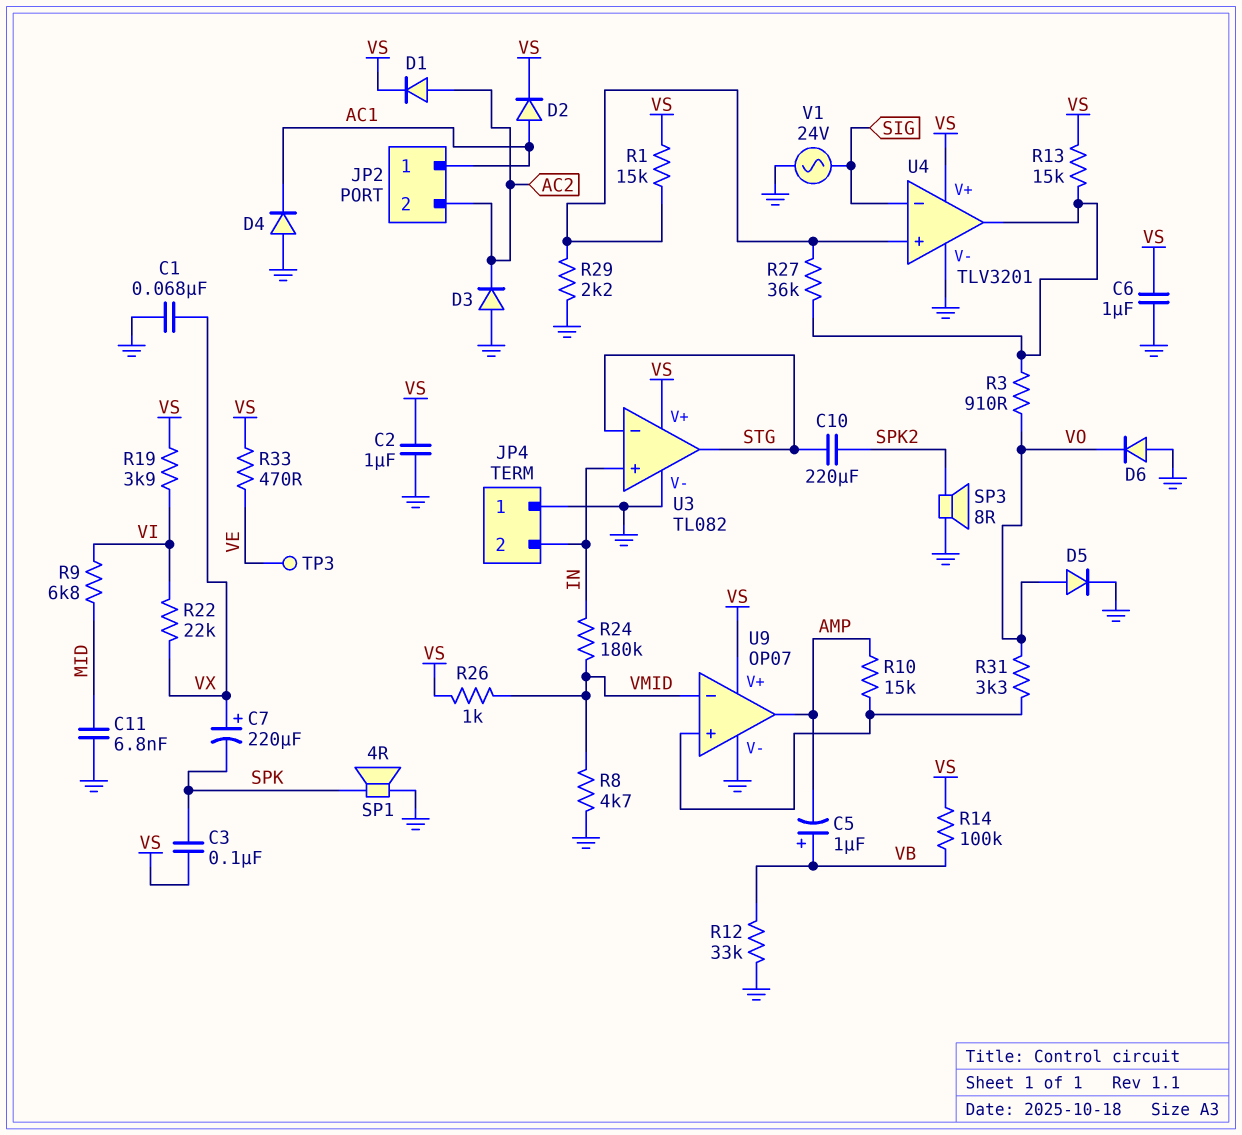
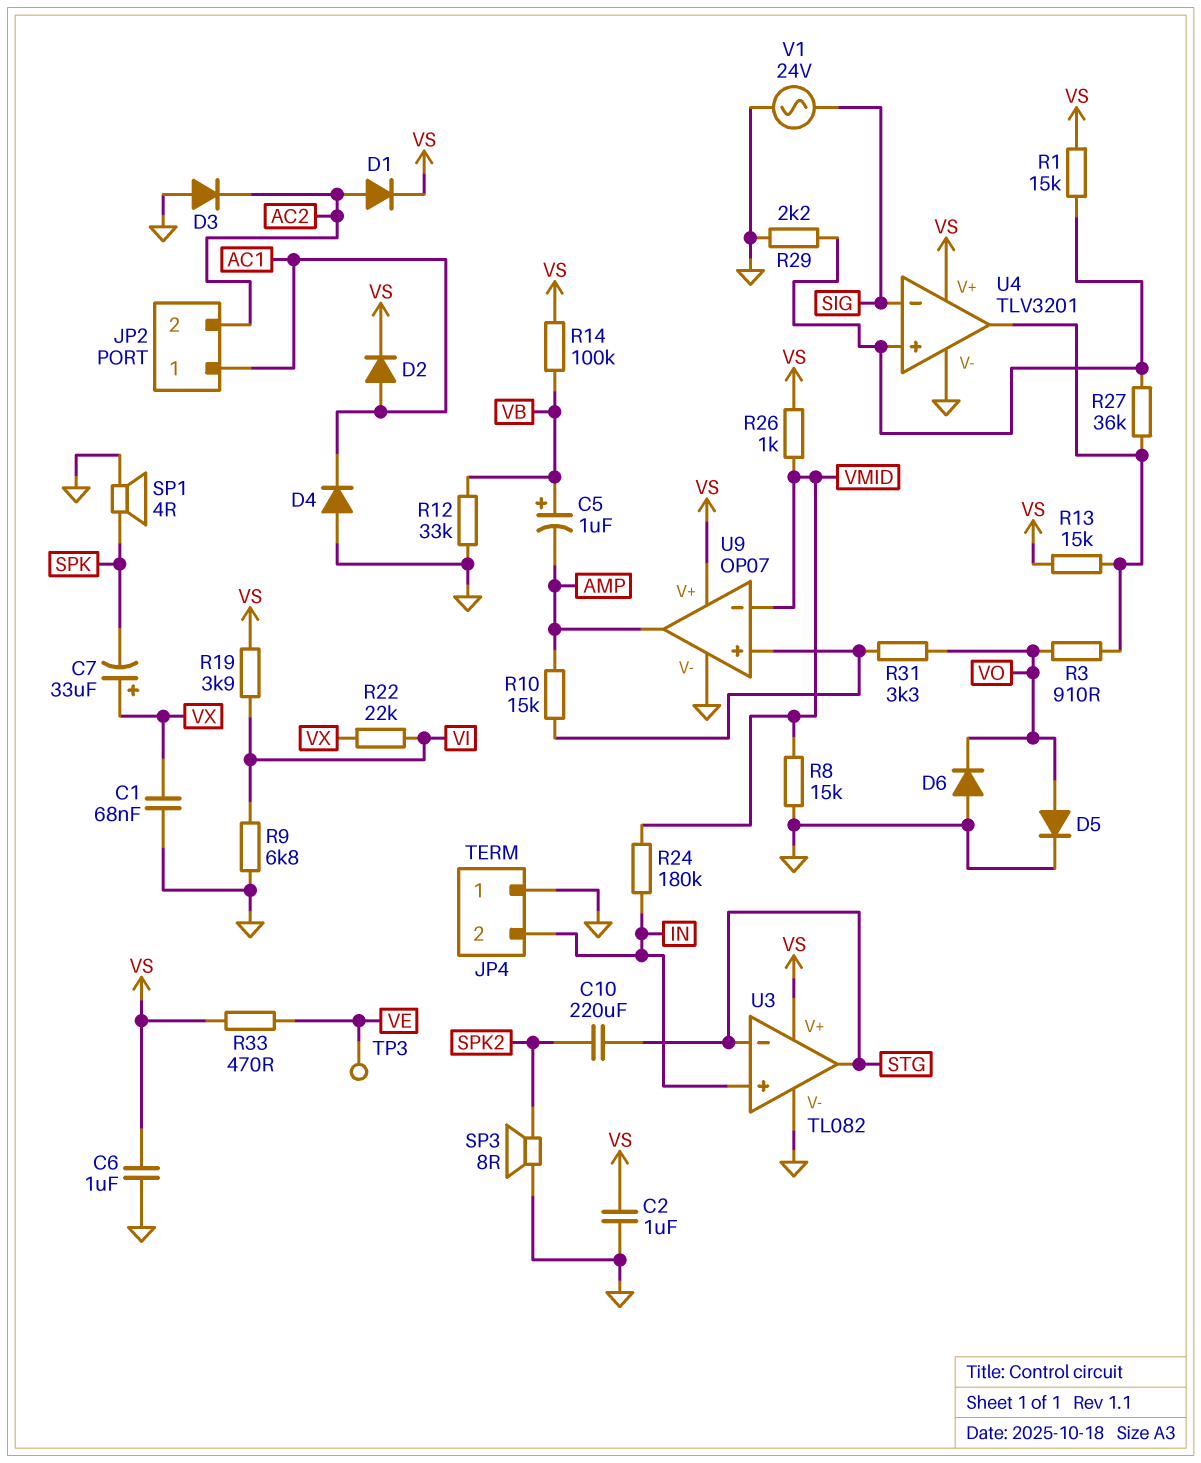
C3: 100nF (SPK, VS) -> none
C7: 220uF (plus VX, minus SPK) -> 33uF (plus VX, minus SPK)
C11: 6.8nF (GND, MID) -> none
R8: 4.7k (GND, VMID) -> 15k (GND, VMID)
R9: 6.8k (MID, VI) -> 6.8k (GND, VI)

